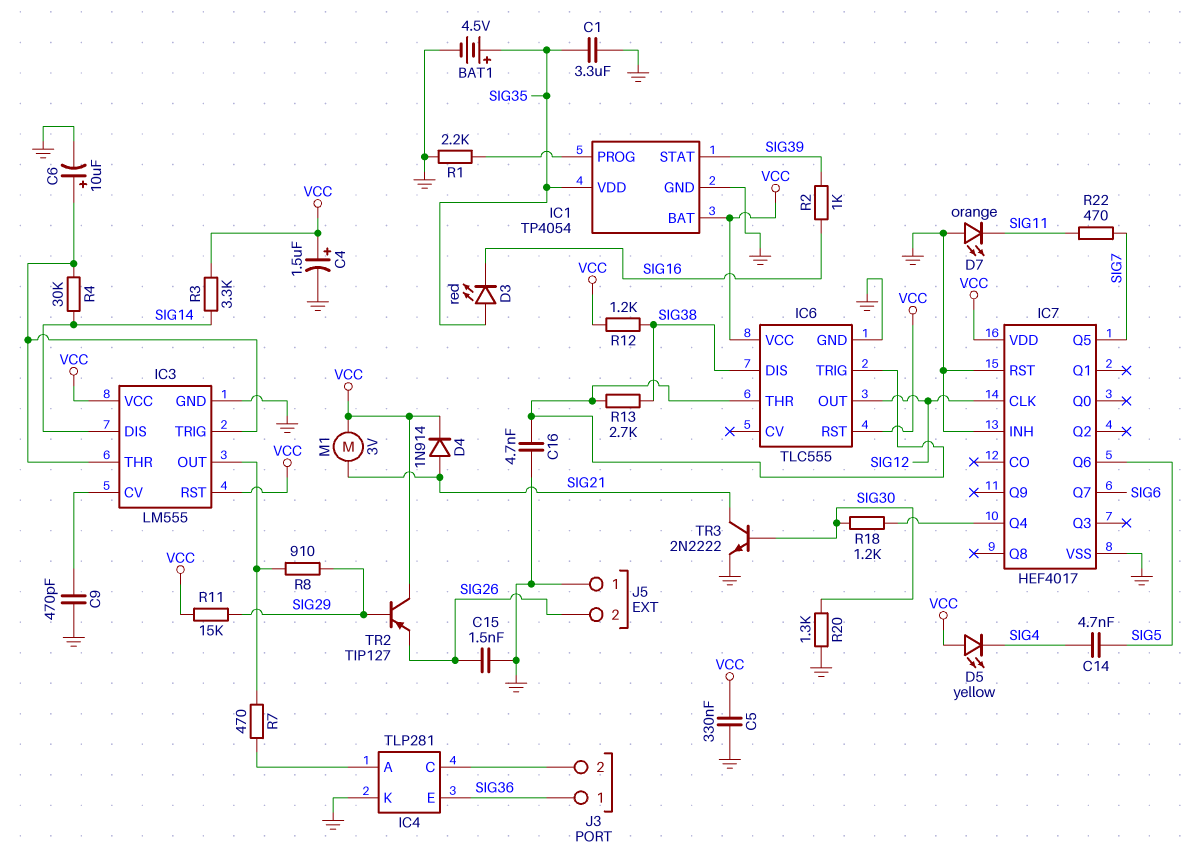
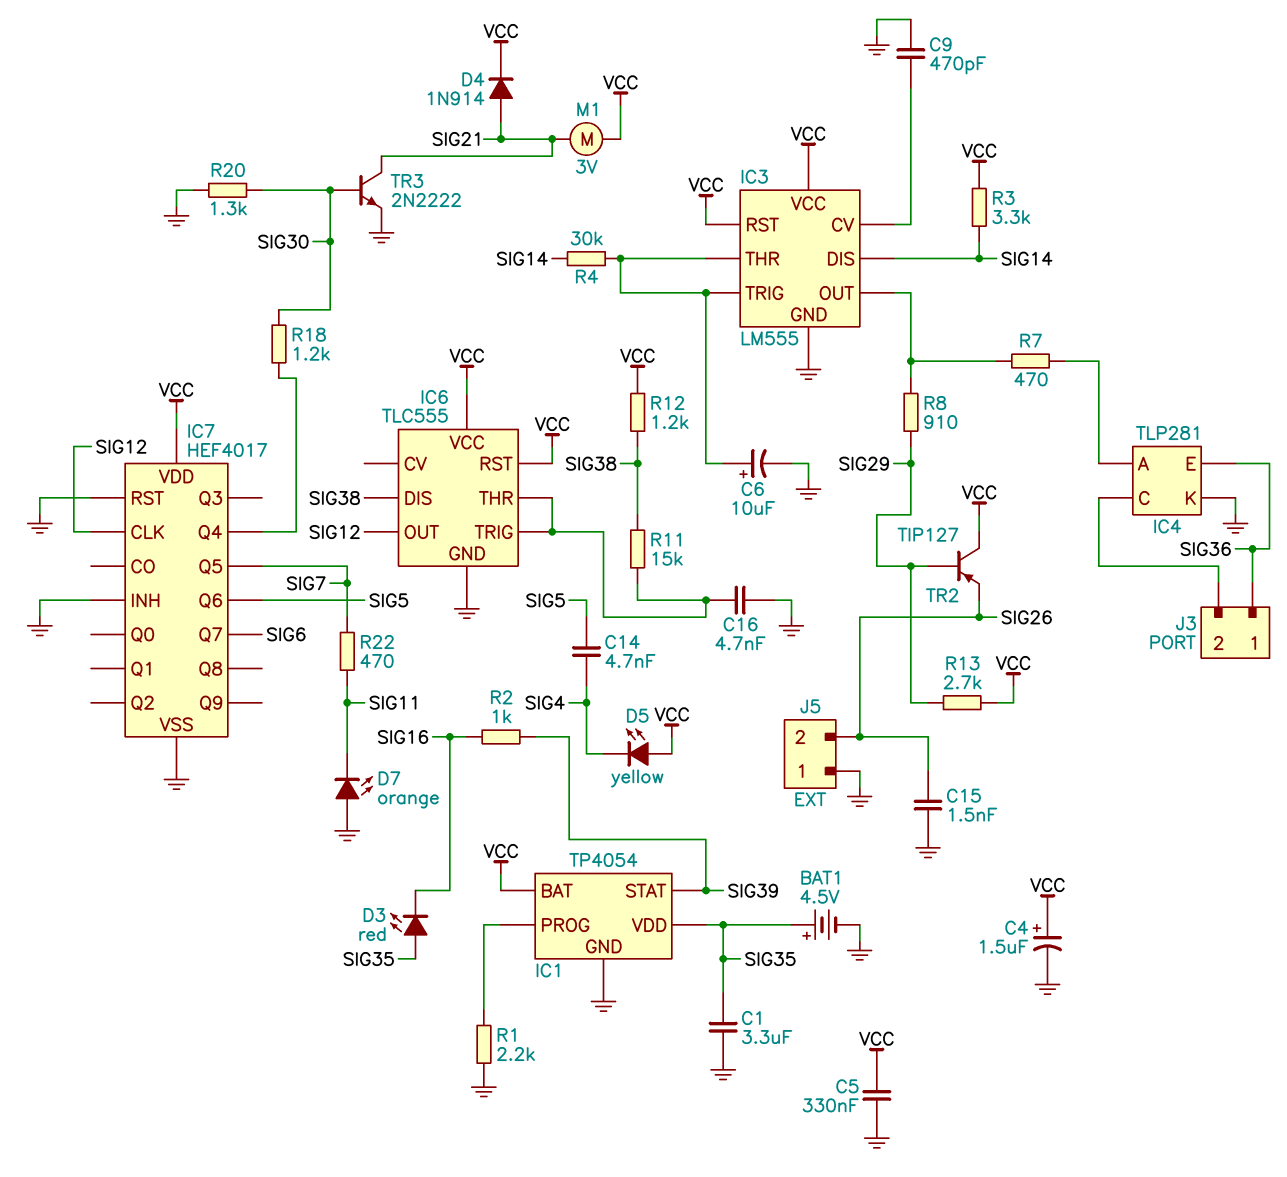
R11: 15k (SIG29, VCC) -> 15k (IC6/THR, SIG38)
R13: 2.7k (IC6/THR, SIG38) -> 2.7k (SIG29, VCC)

